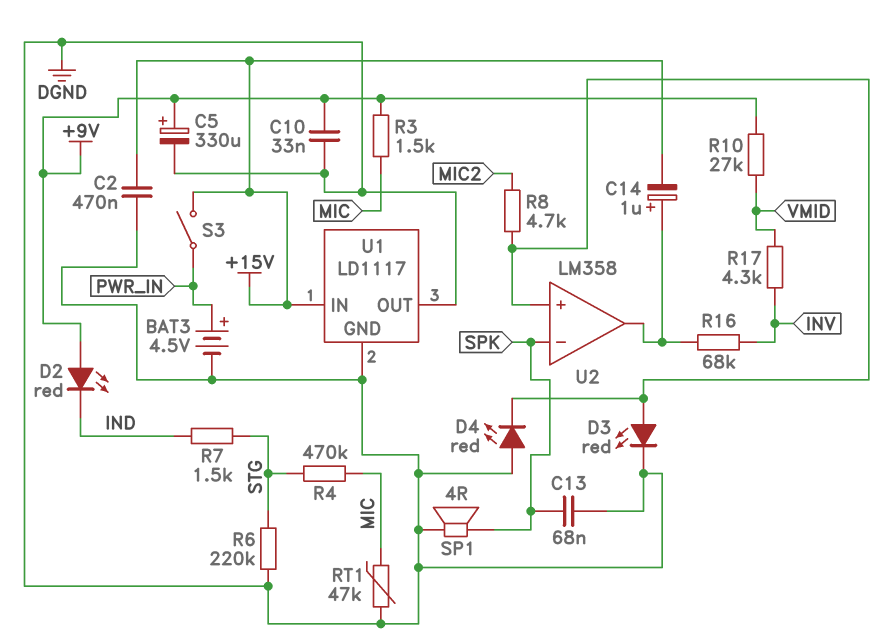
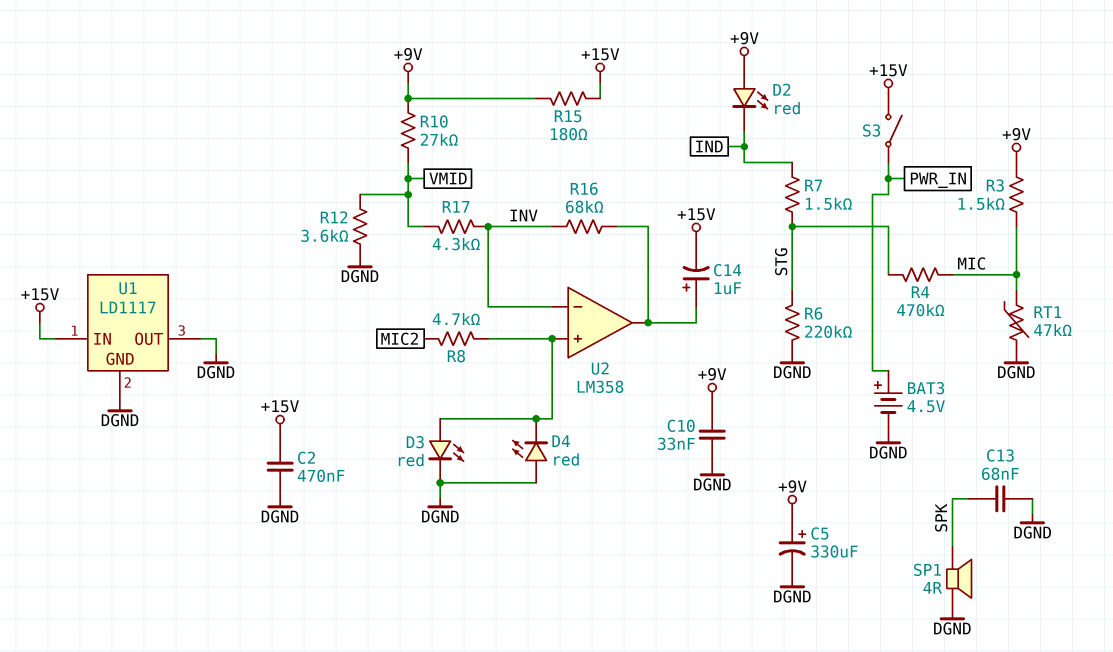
R12: none -> 3.6k (DGND, VMID)
R15: none -> 180 (+9V, +15V)
U2 pin in-: SPK -> INV

